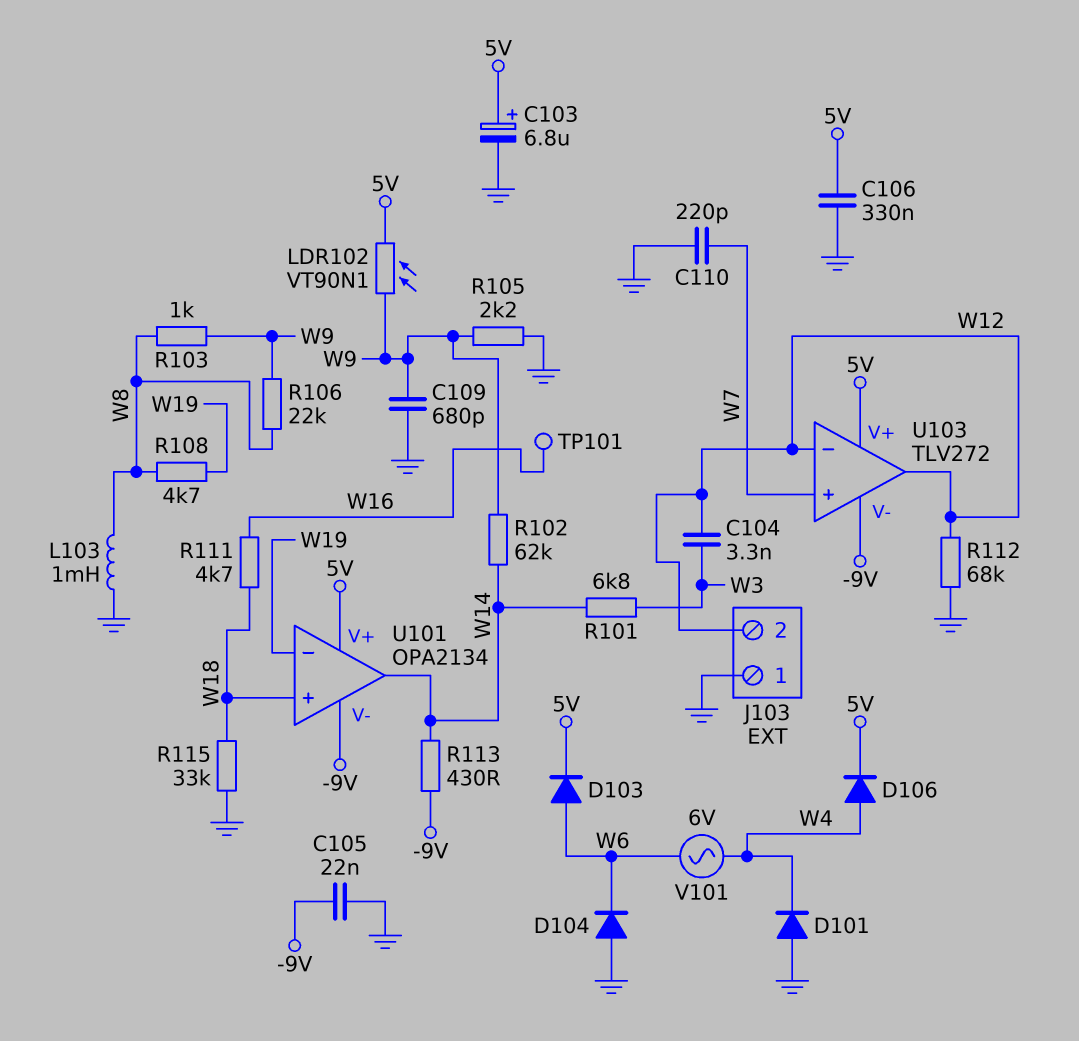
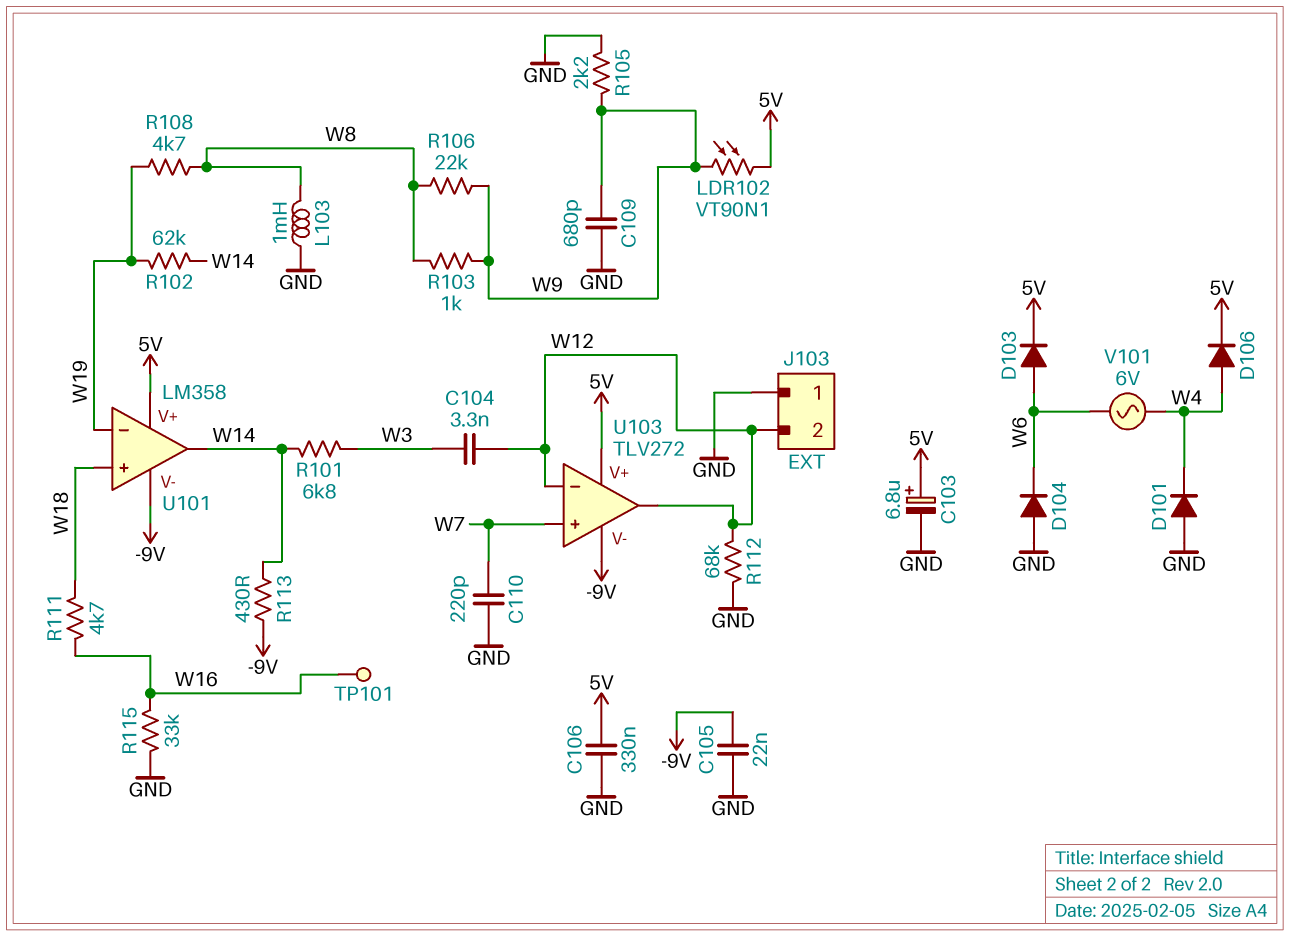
R102: 62k (W9, W14) -> 62k (W14, W19)
R115: 33k (GND, W18) -> 33k (GND, W16)
U101: OPA2134 -> LM358

